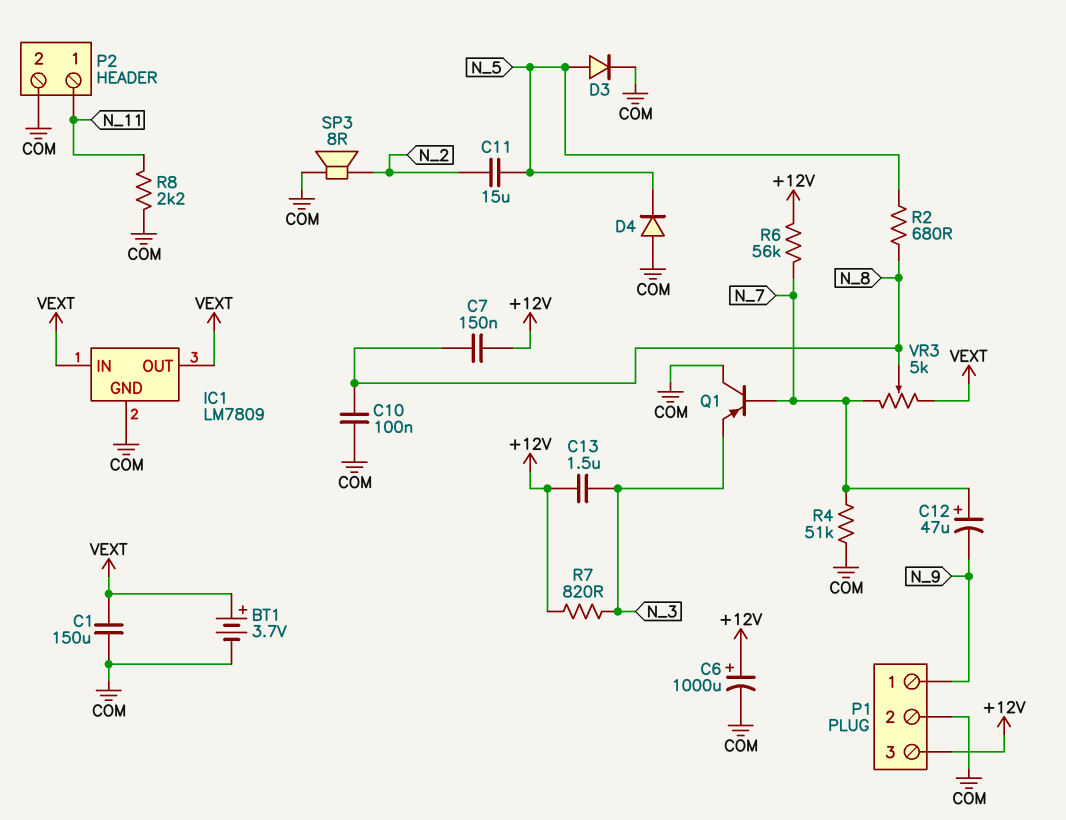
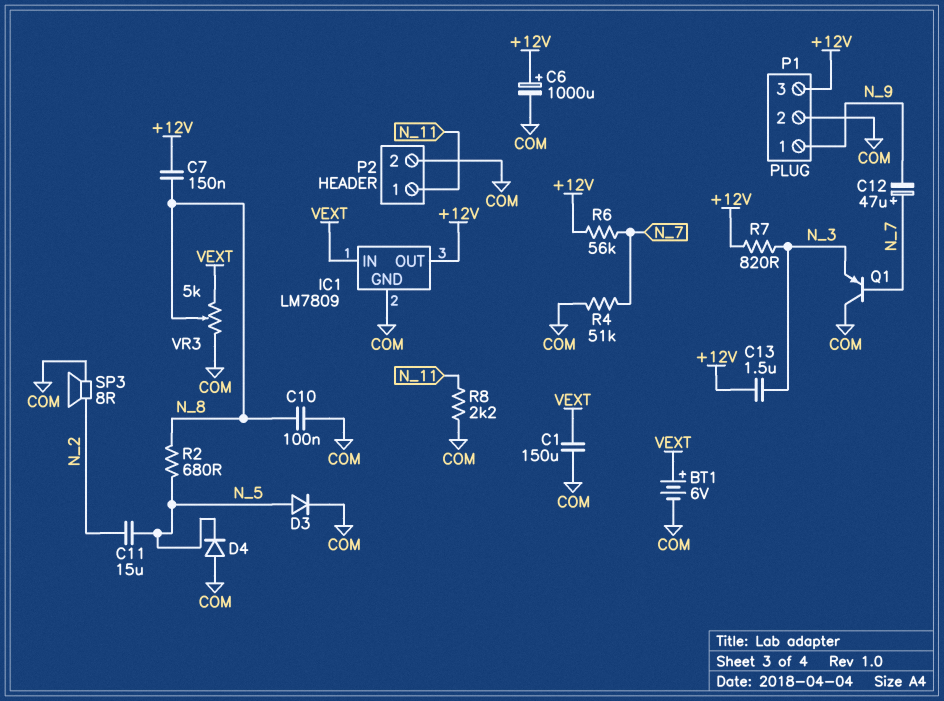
BT1: 3.7V (plus VEXT, minus COM) -> 6V (plus VEXT, minus COM)
IC1 pin OUT: VEXT -> +12V
VR3: 5k (N_7, VEXT, wiper N_8) -> 5k (COM, VEXT, wiper N_8)

